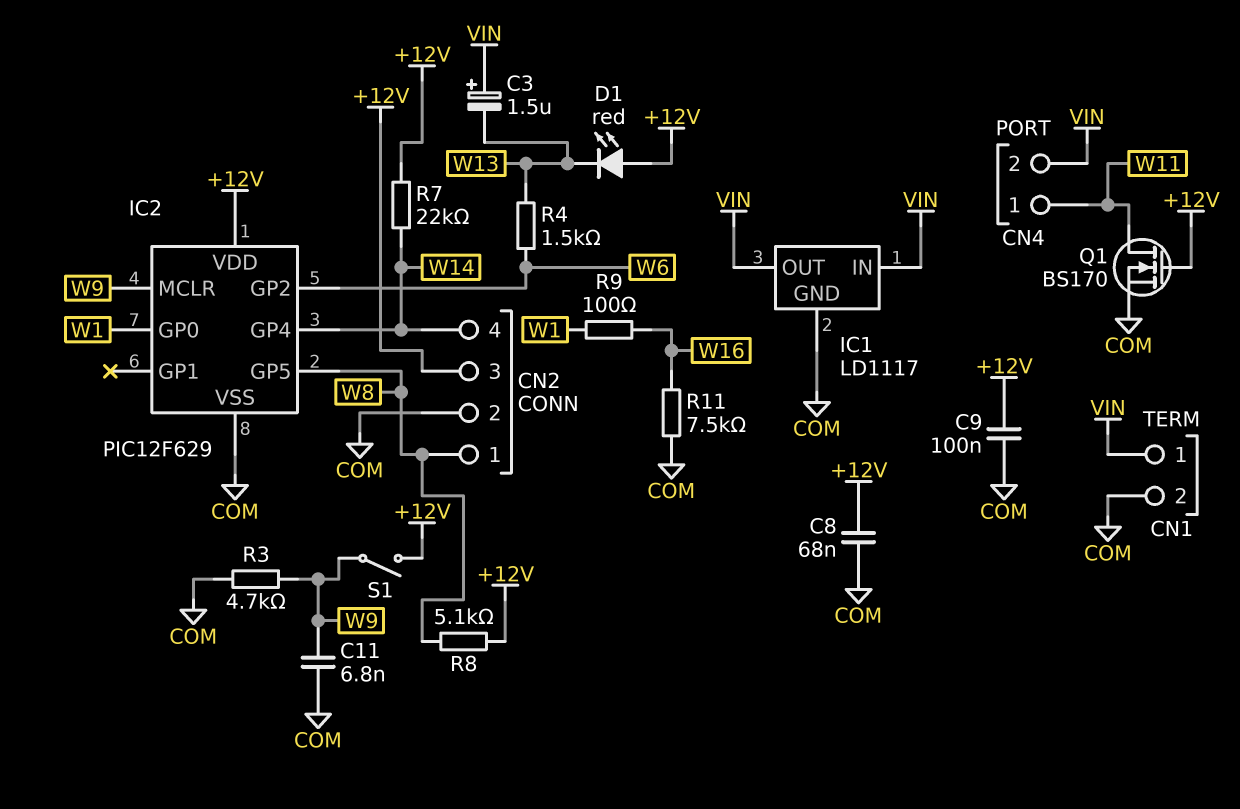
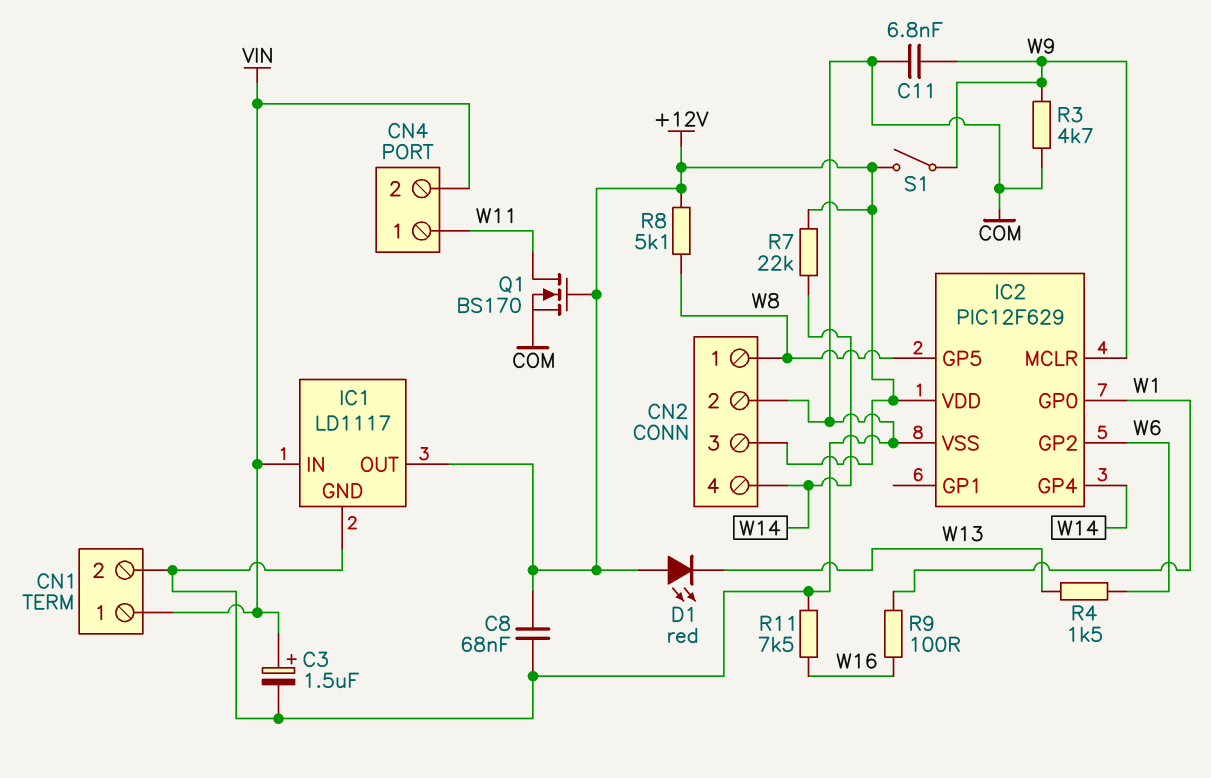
C3: 1.5uF (plus VIN, minus W13) -> 1.5uF (plus VIN, minus COM)
C9: 100nF (+12V, COM) -> none
IC1 pin OUT: VIN -> +12V

